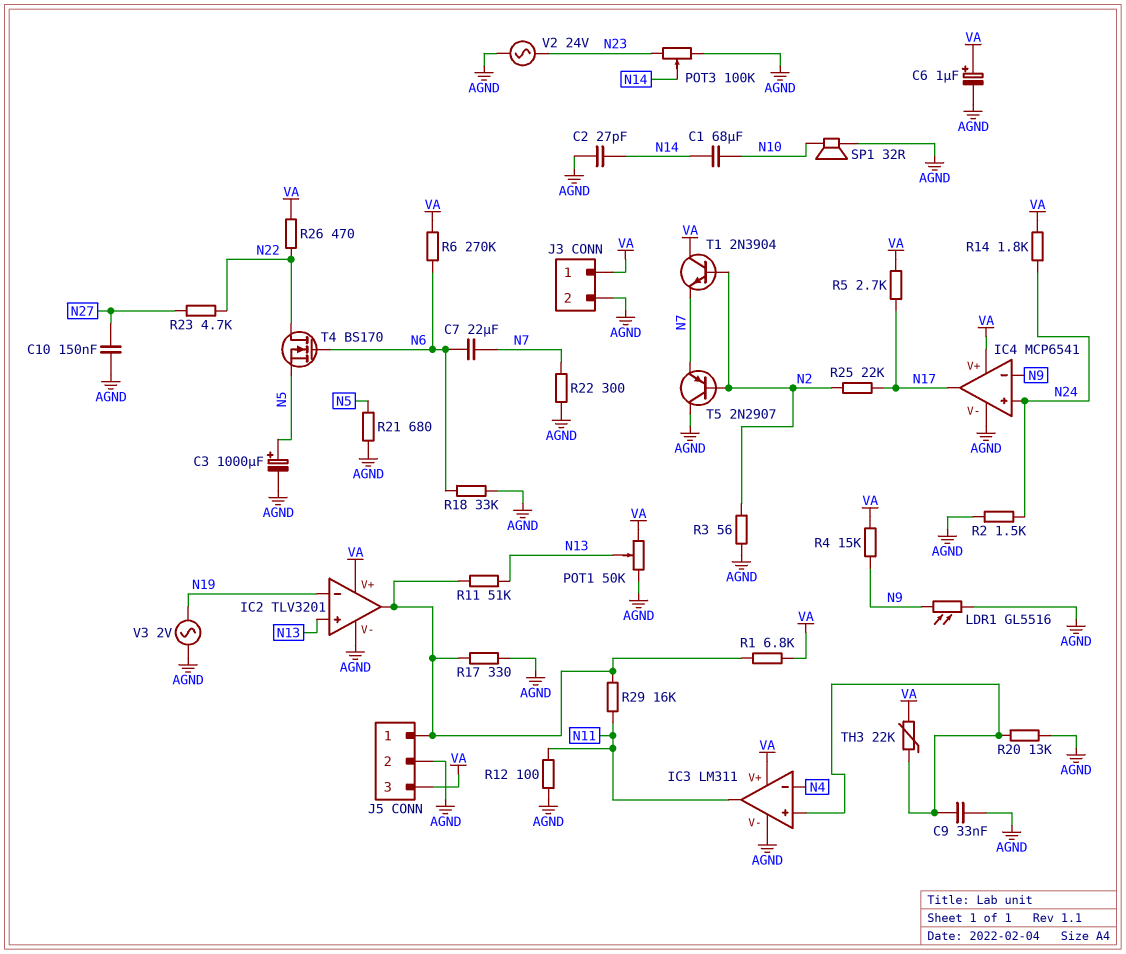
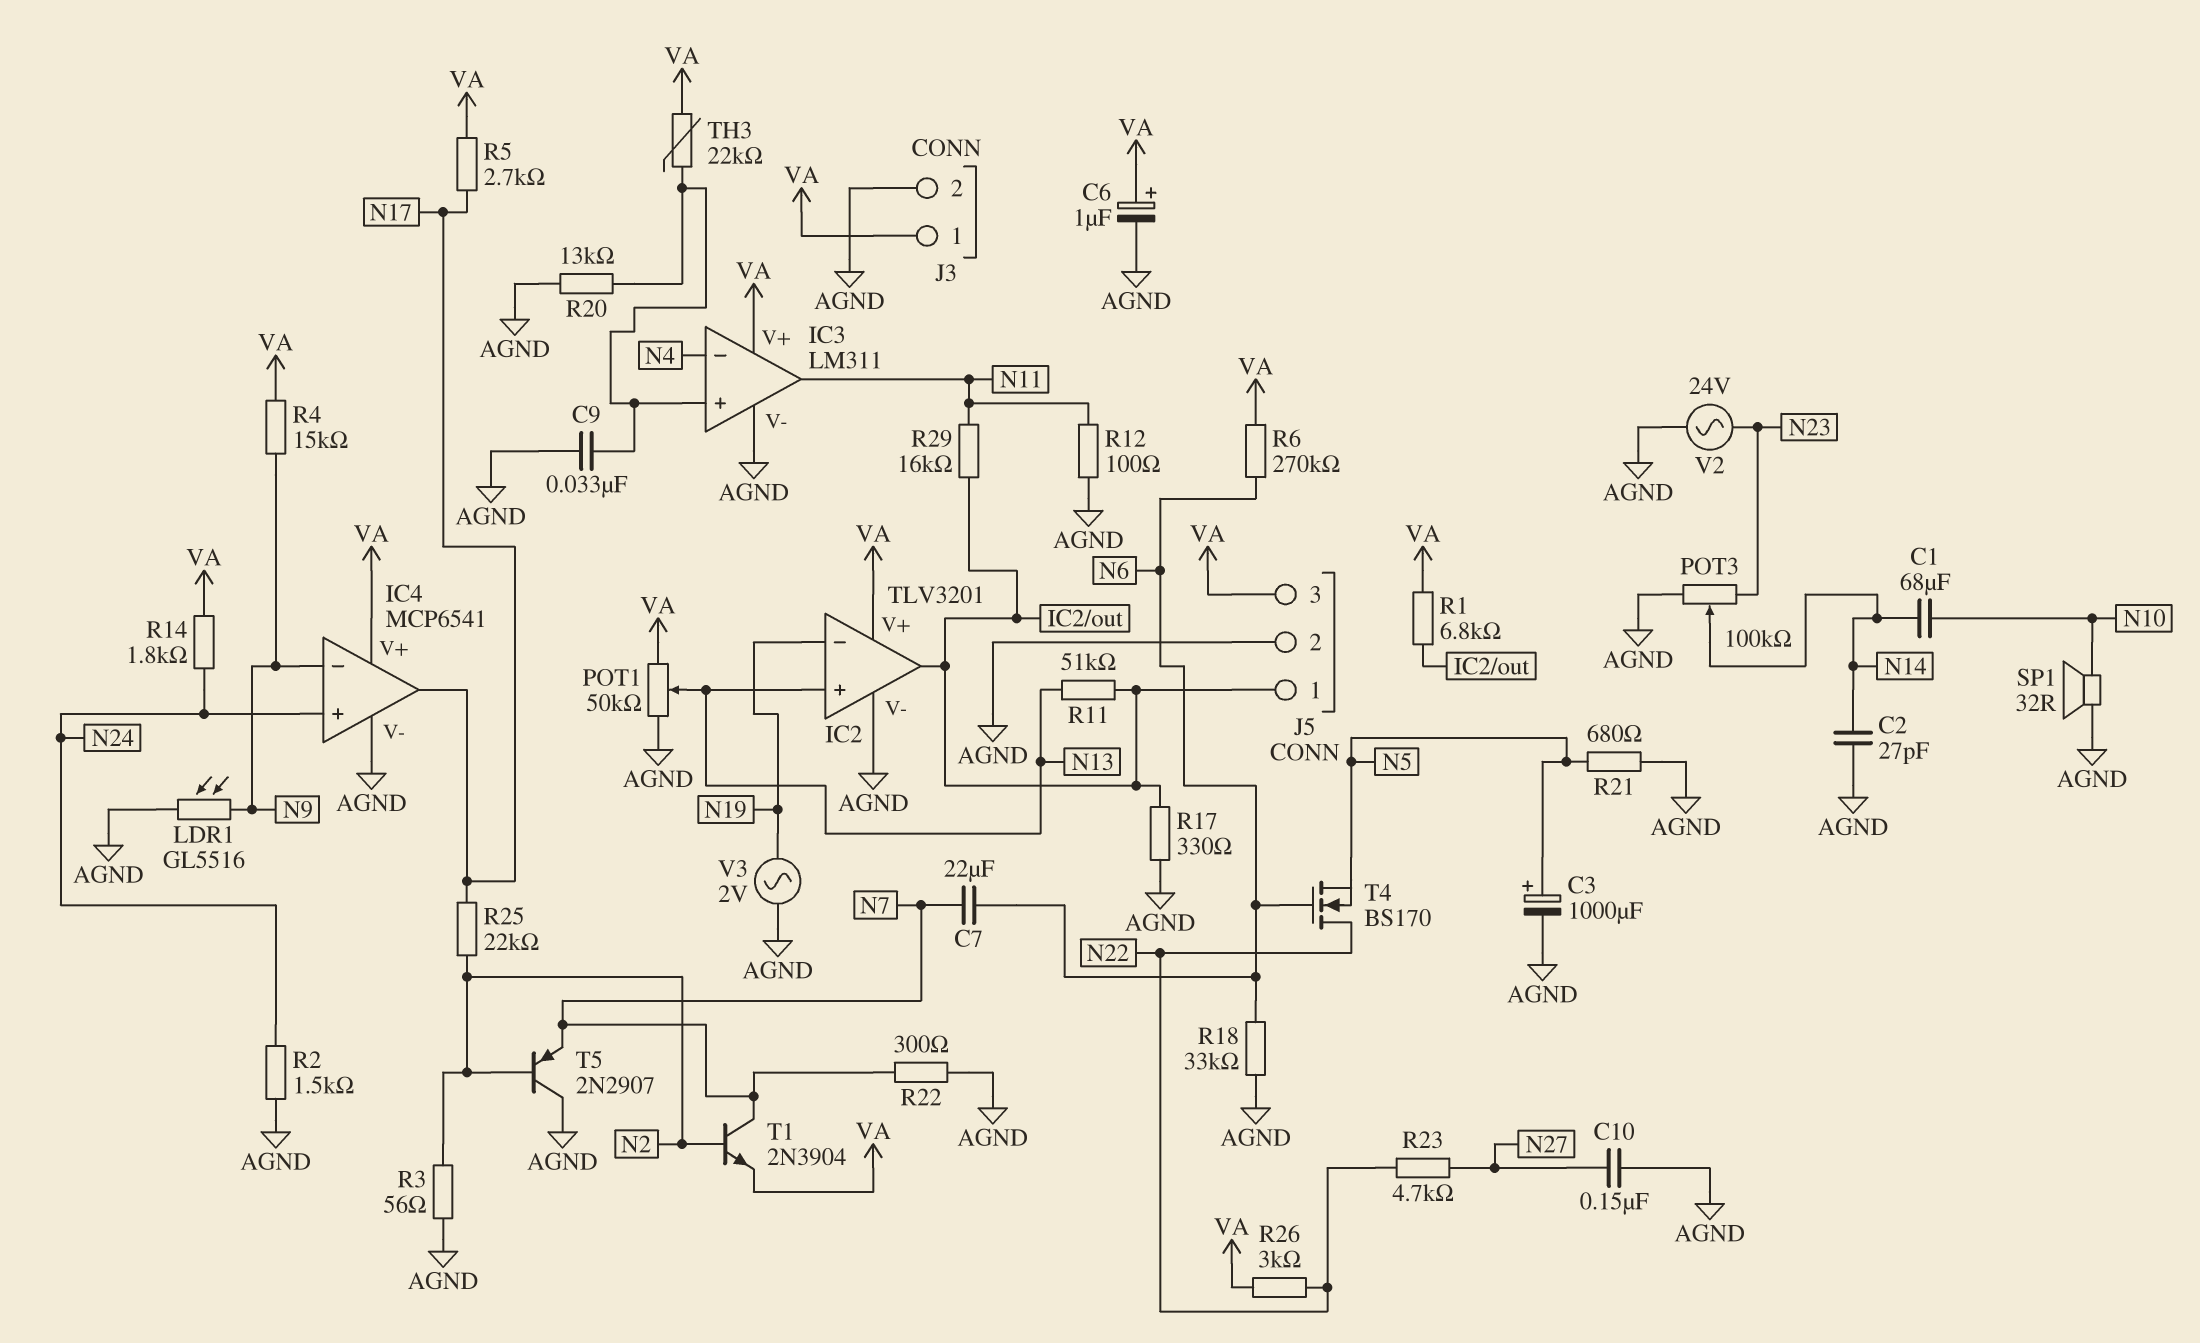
R26: 470 (N22, VA) -> 3k (N22, VA)
T1: NPN 2N3904 (B N2, C VA, E N7) -> NPN 2N3904 (B N2, C N7, E VA)

